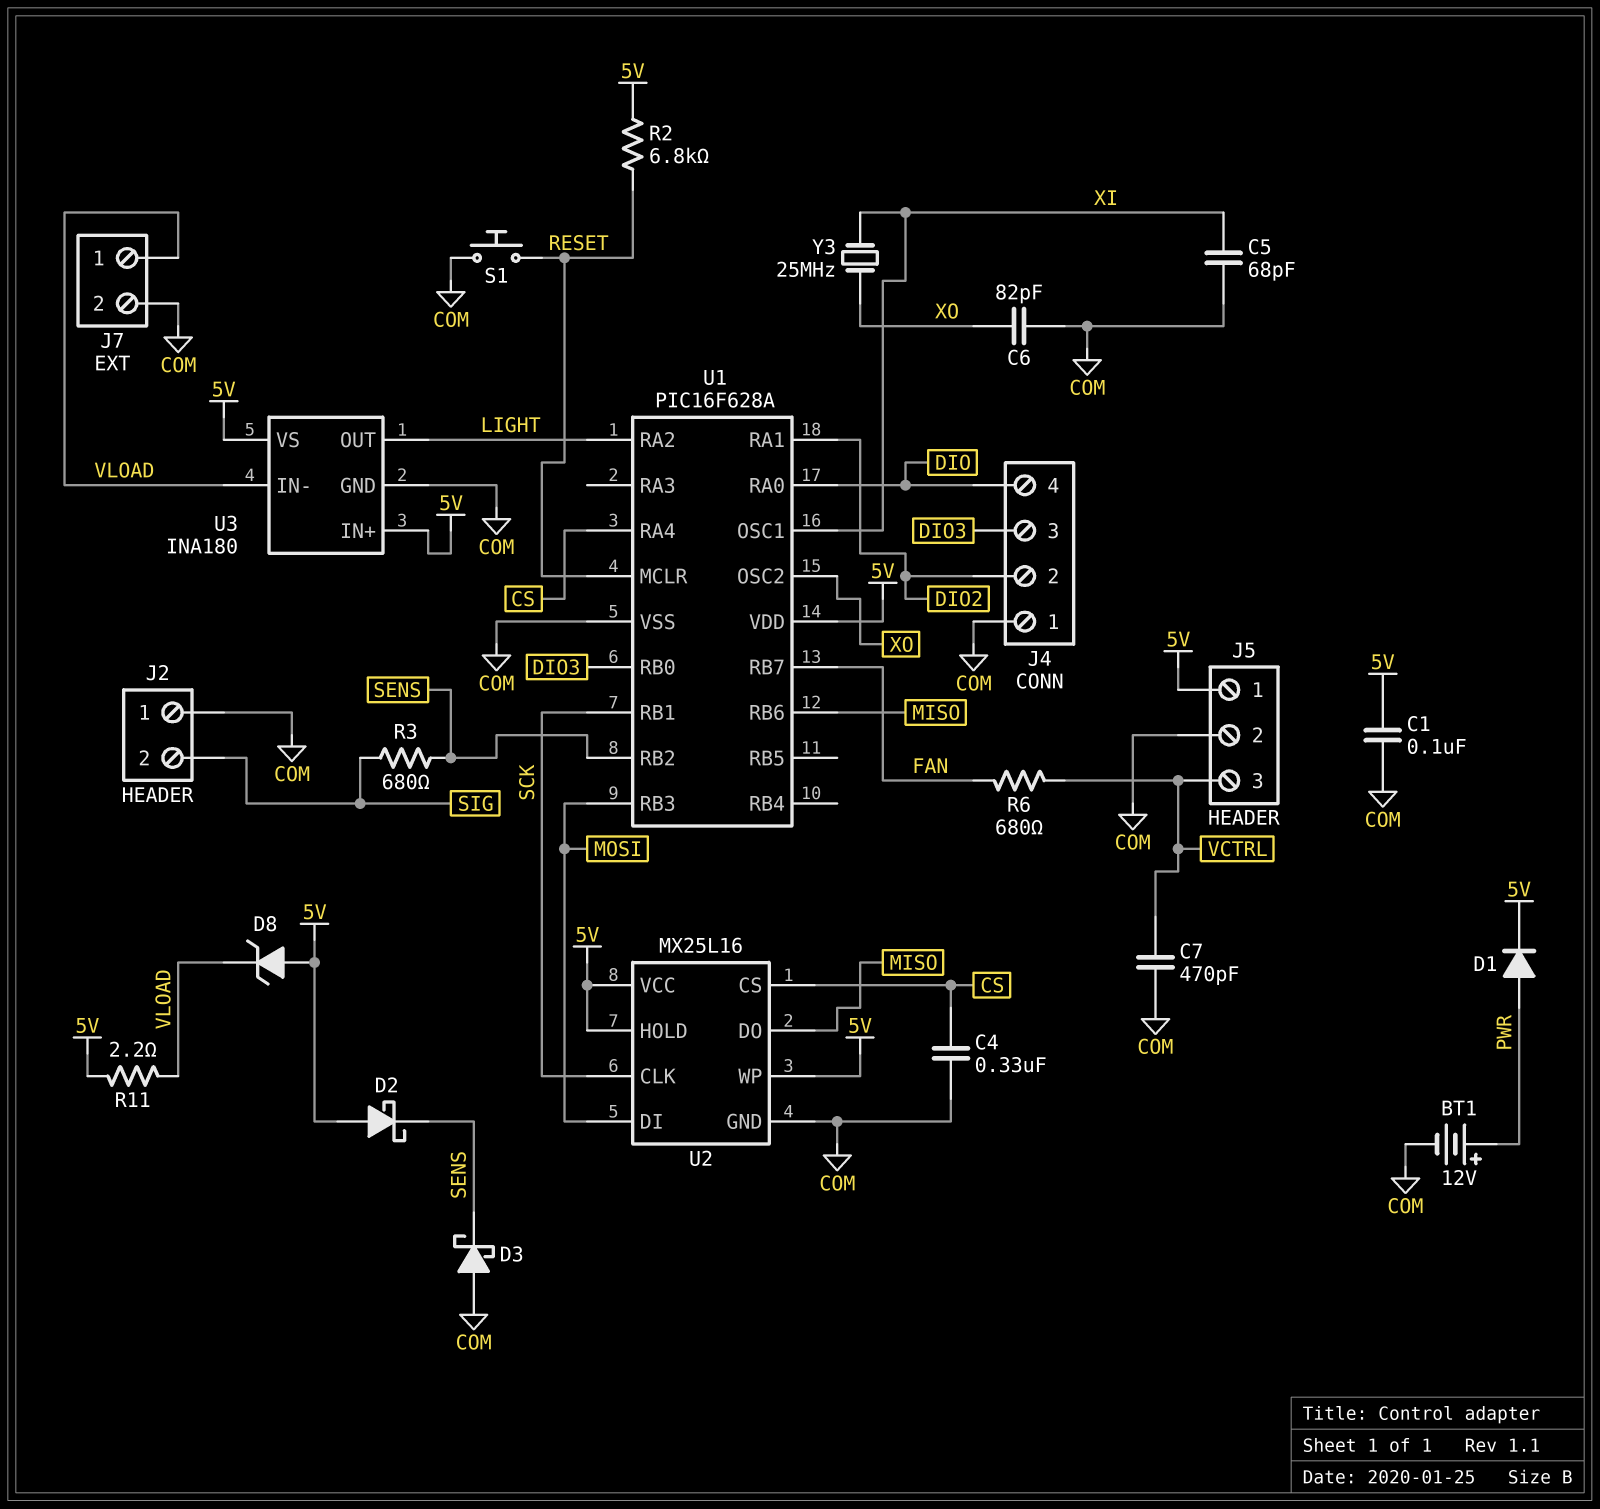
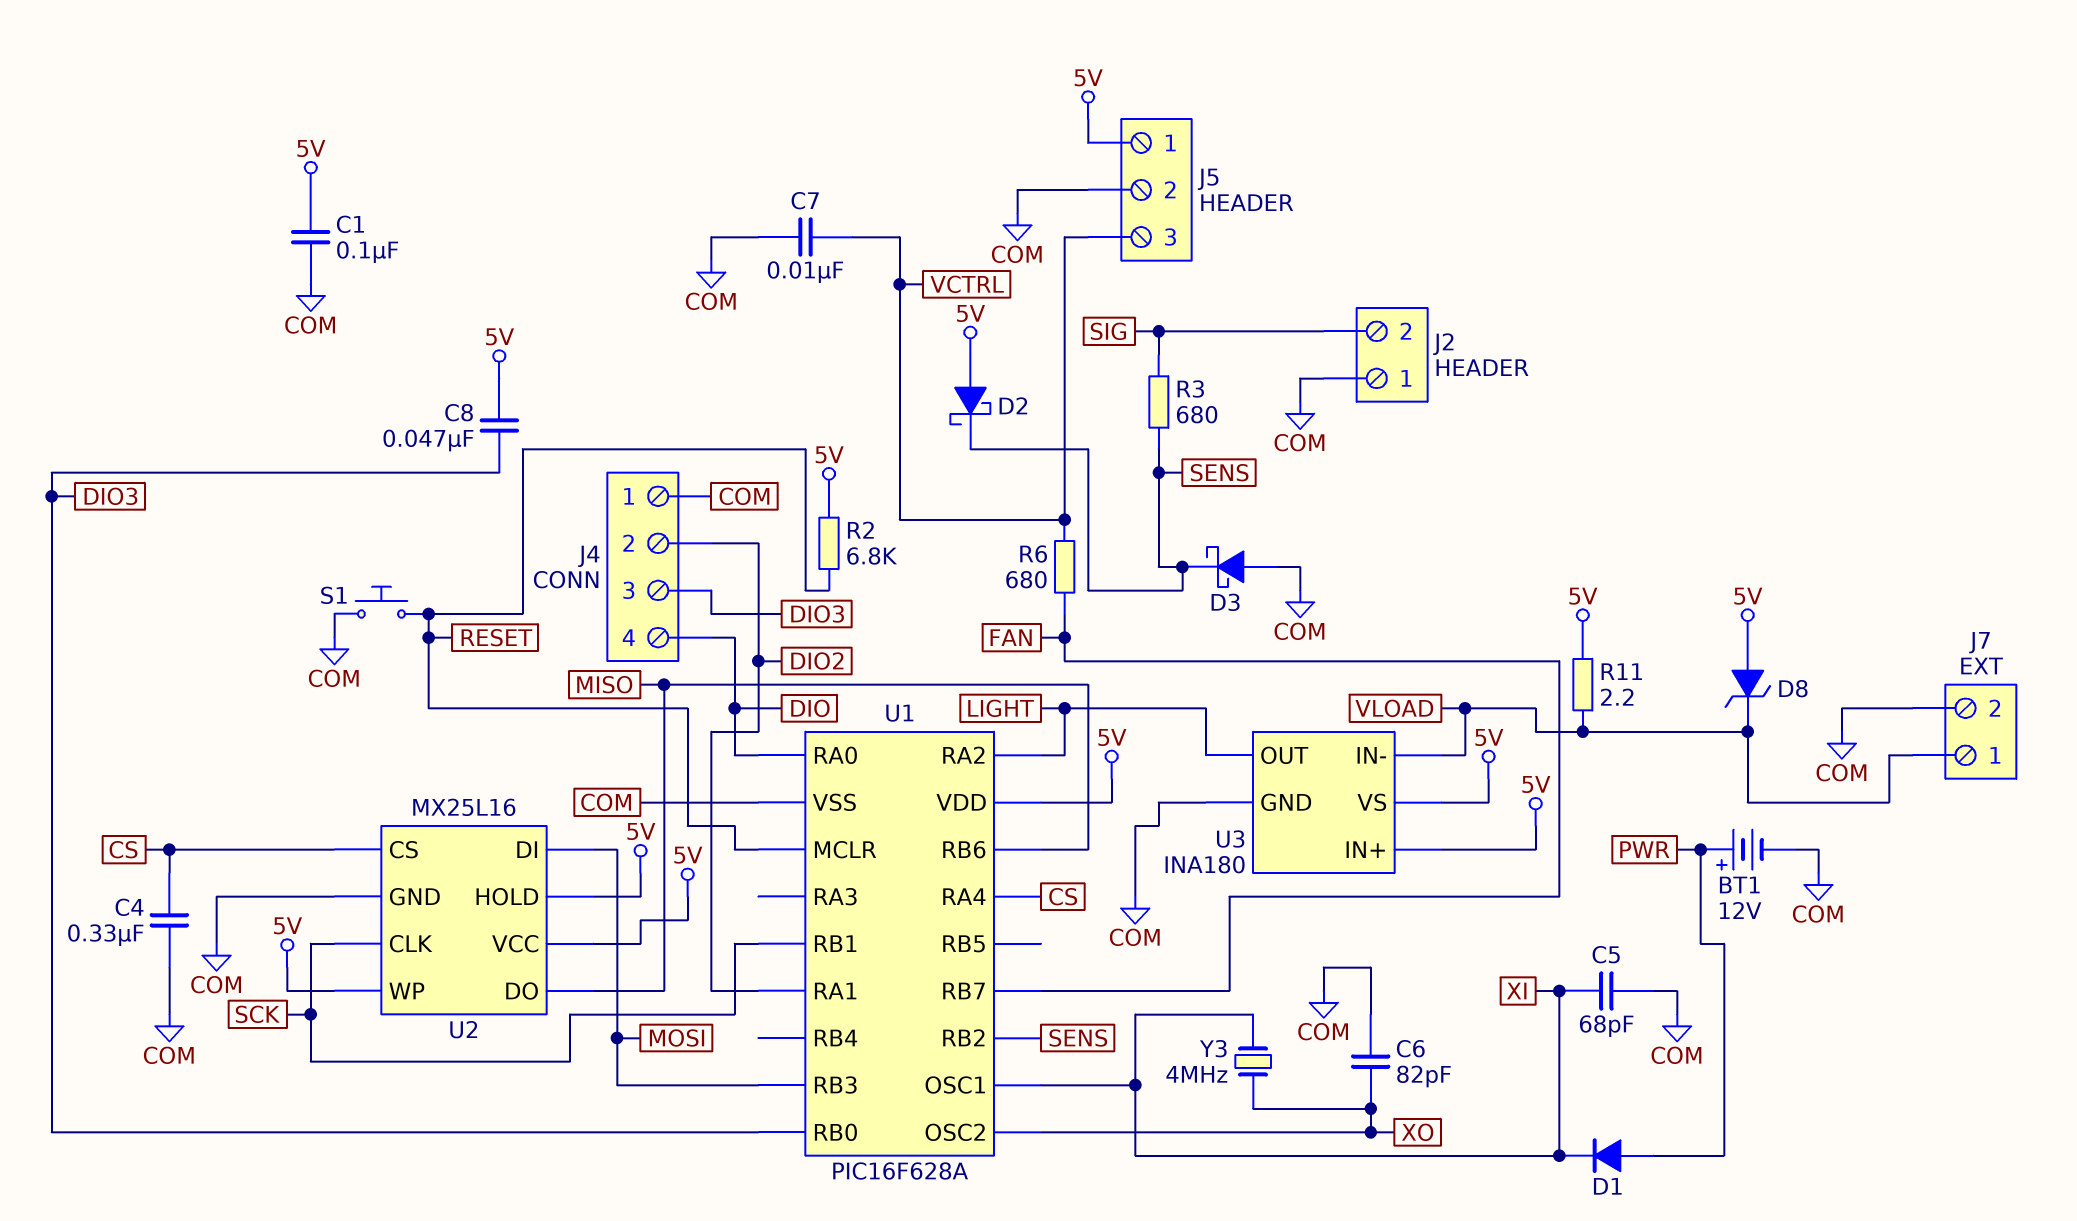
C7: 470pF (COM, VCTRL) -> 10nF (COM, VCTRL)
C8: none -> 47nF (5V, DIO3)
D1: diode (A PWR, K 5V) -> diode (A PWR, K XI)
Y3: 25MHz (XI, XO) -> 4MHz (XI, XO)

